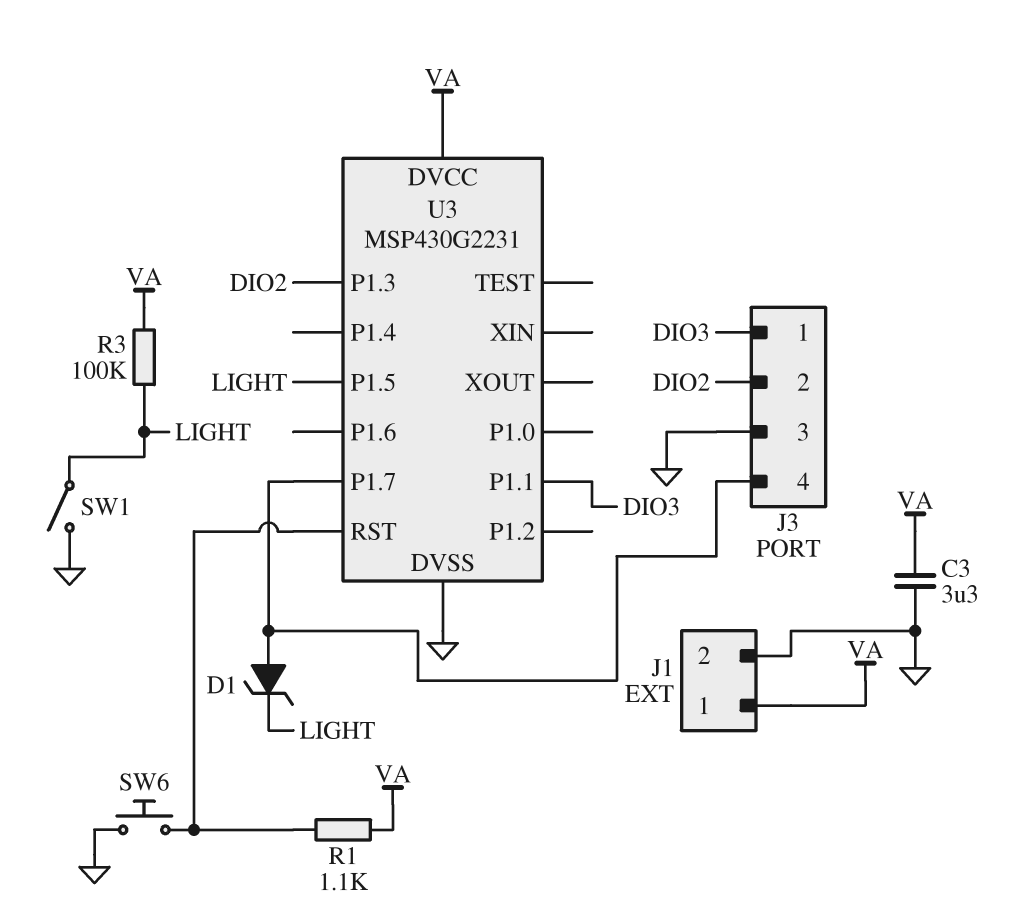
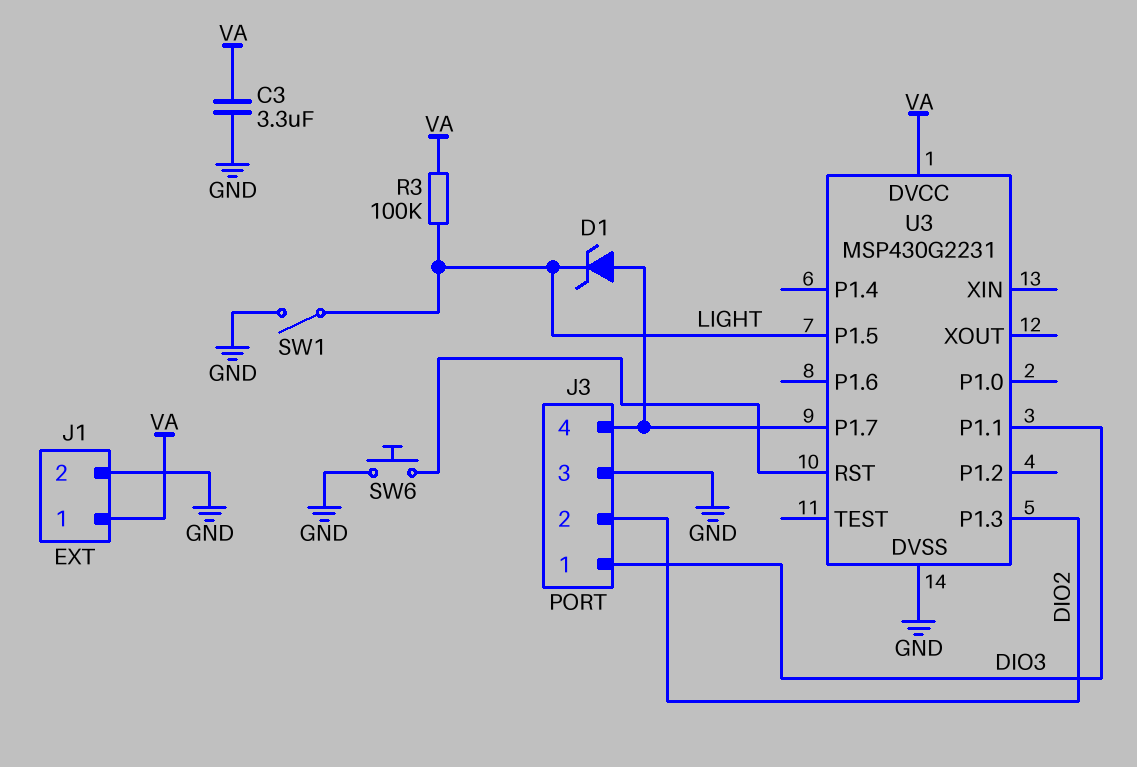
R1: 1.1k (U3/RST, VA) -> none

